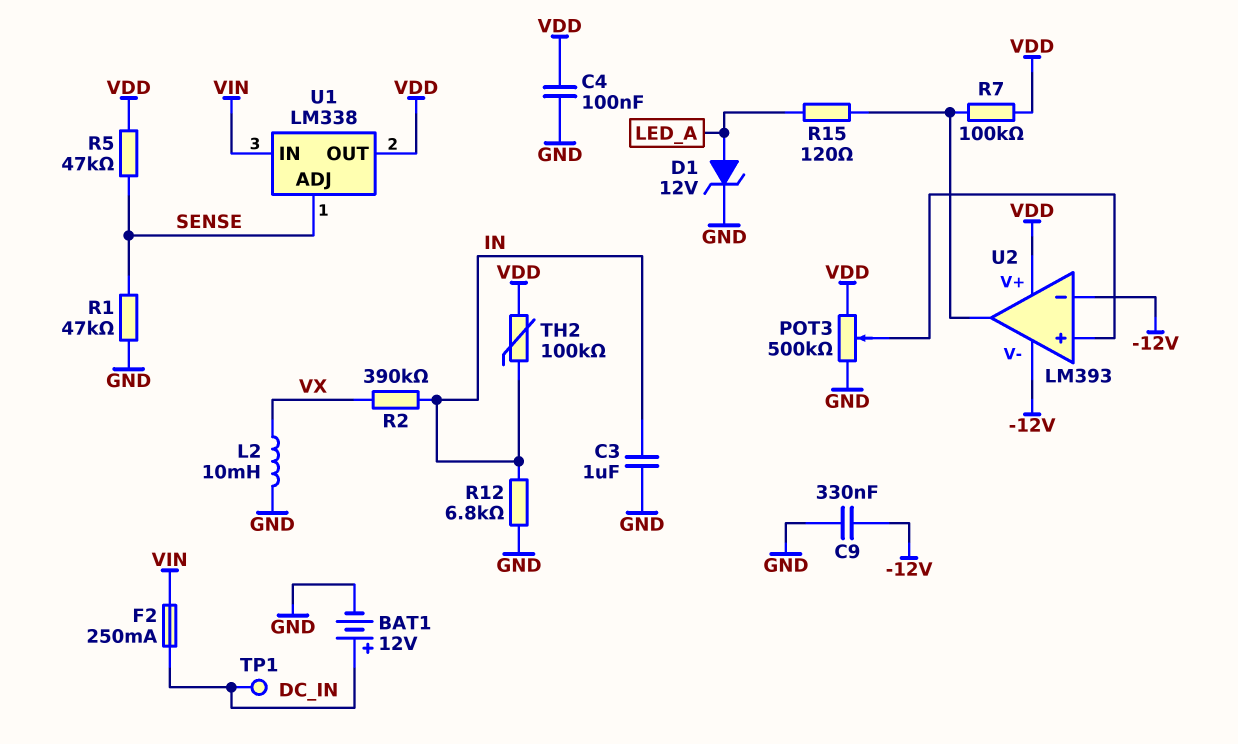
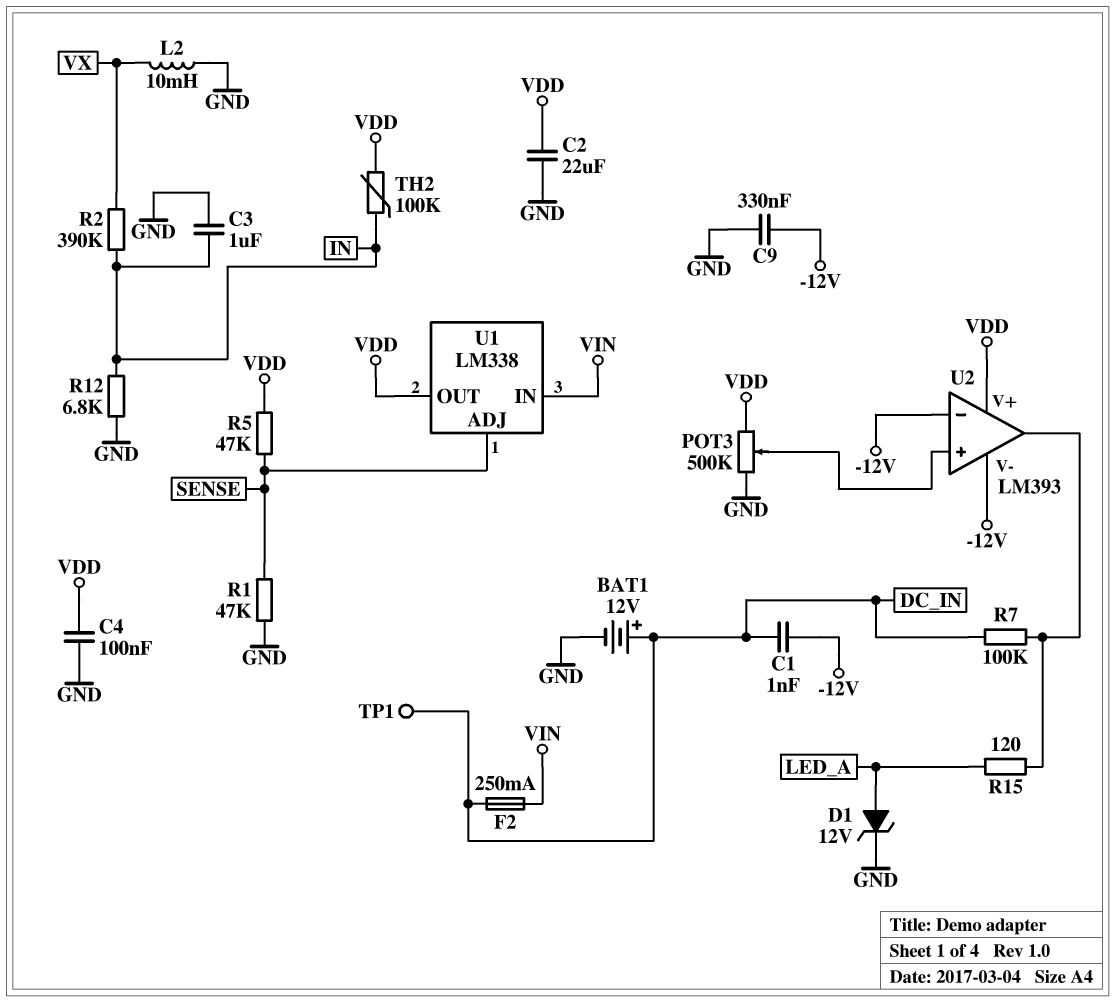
C1: none -> 1nF (-12V, DC_IN)
C2: none -> 22uF (GND, VDD)
R7: 100k (U2/out, VDD) -> 100k (DC_IN, U2/out)

